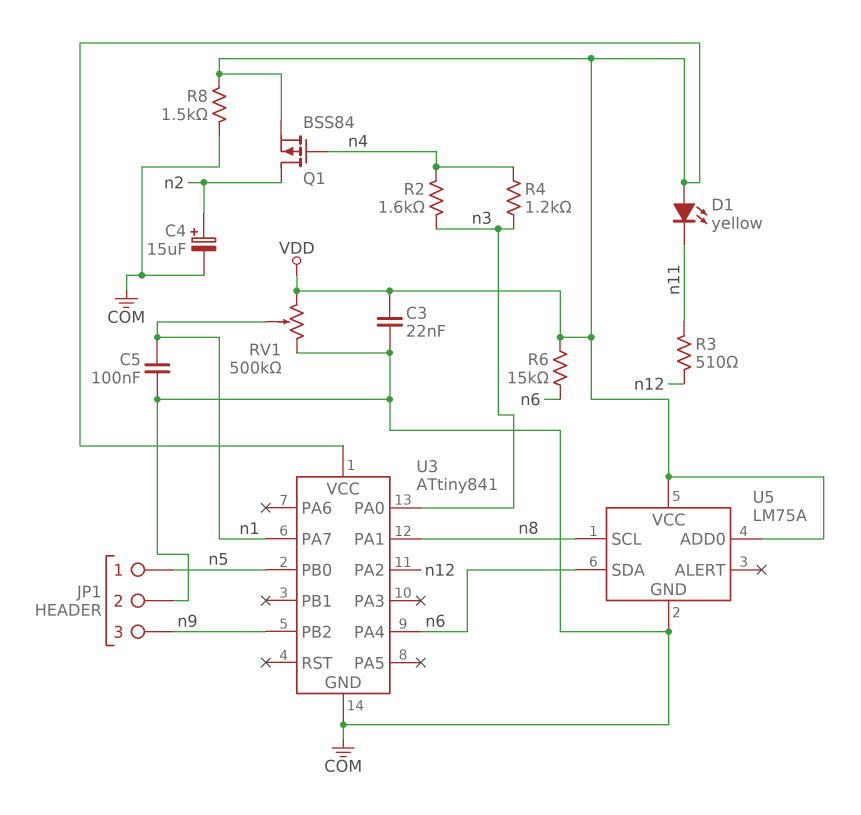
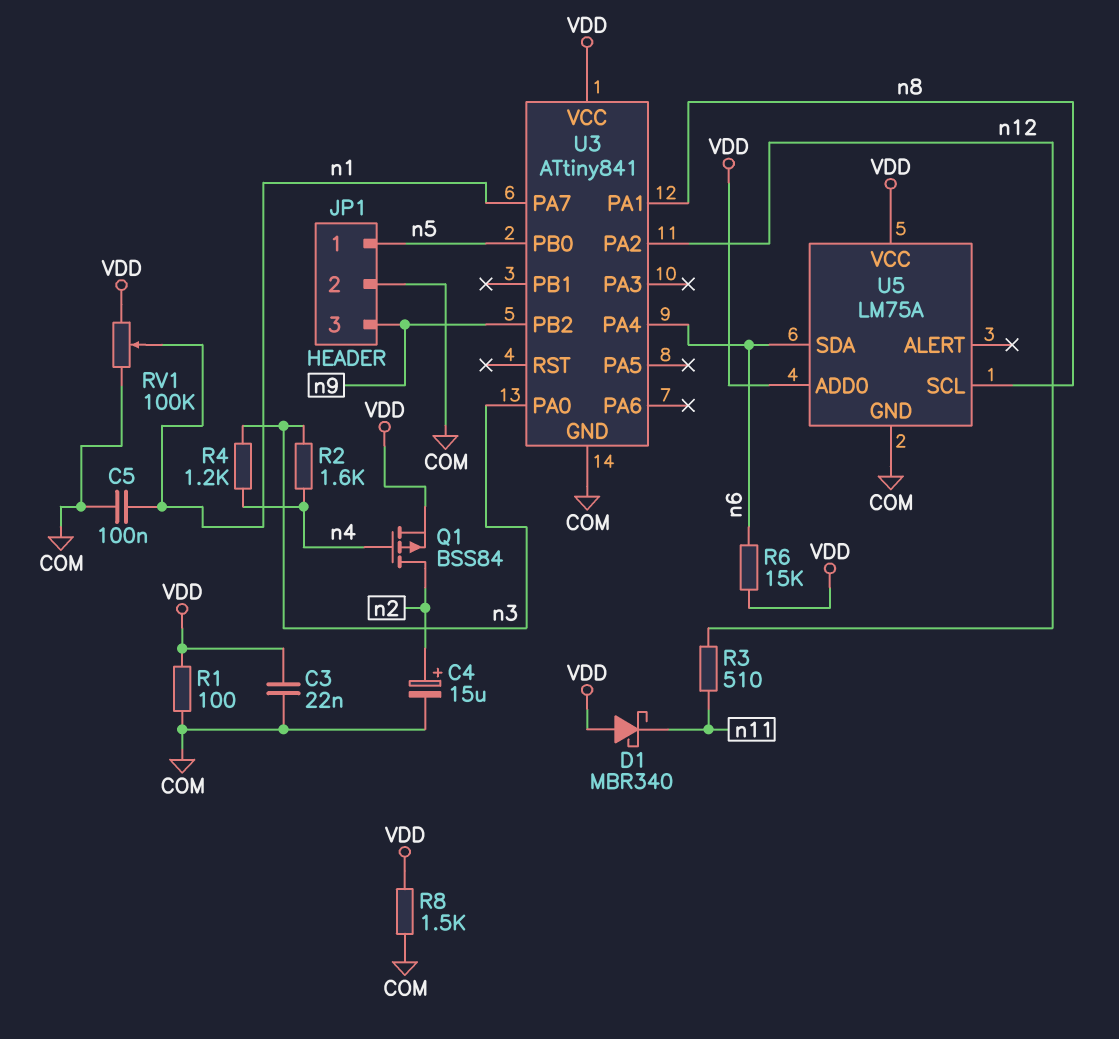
D1: LED yellow (A VDD, K n11) -> schottky MBR340 (A VDD, K n11)
R1: none -> 100 (COM, VDD)
RV1: 500k (COM, VDD, wiper n1) -> 100k (COM, VDD, wiper n1)

